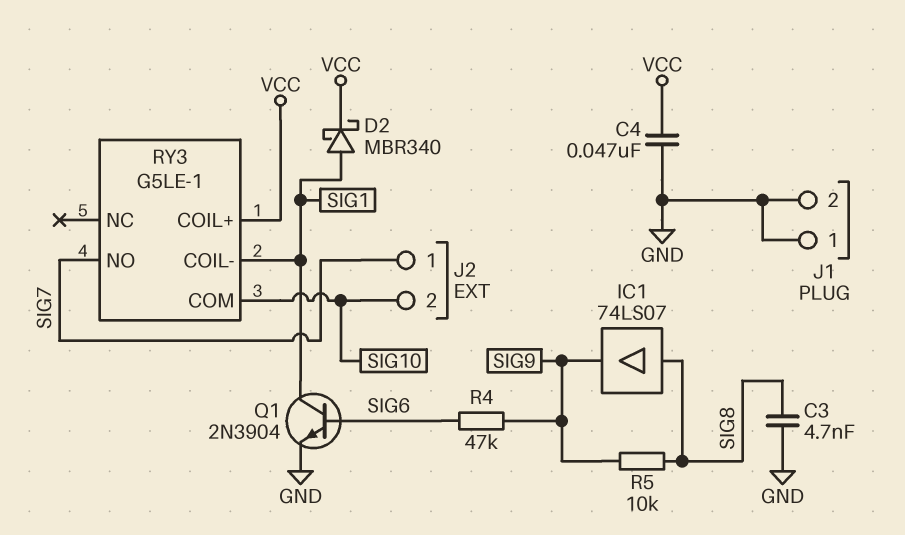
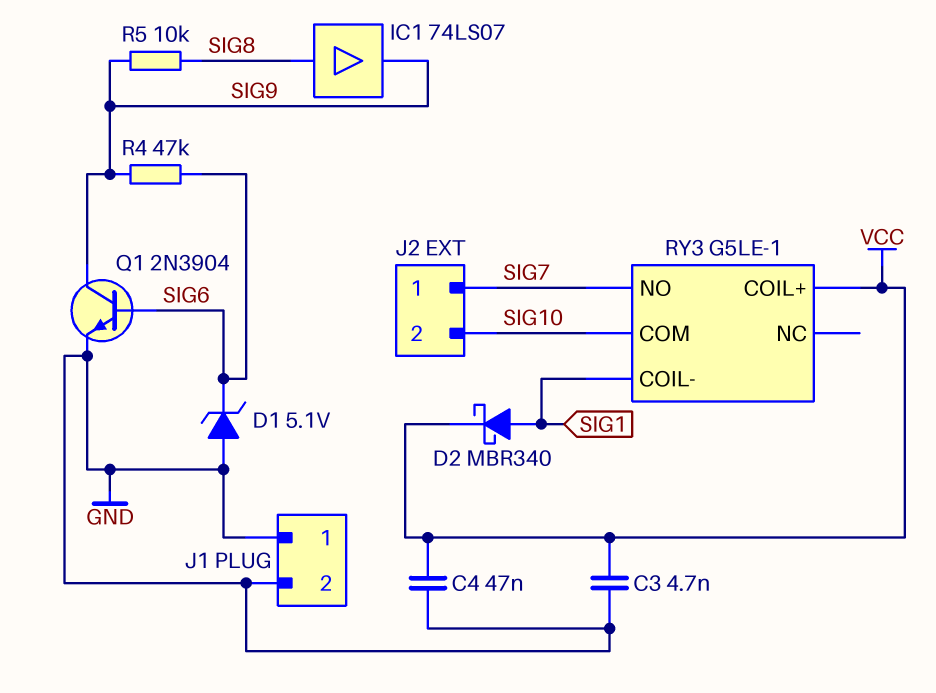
C3: 4.7nF (GND, SIG8) -> 4.7nF (GND, VCC)
D1: none -> zener 5.1V (A GND, K SIG6)
Q1: NPN 2N3904 (B SIG6, C SIG1, E GND) -> NPN 2N3904 (B SIG6, C SIG9, E GND)

